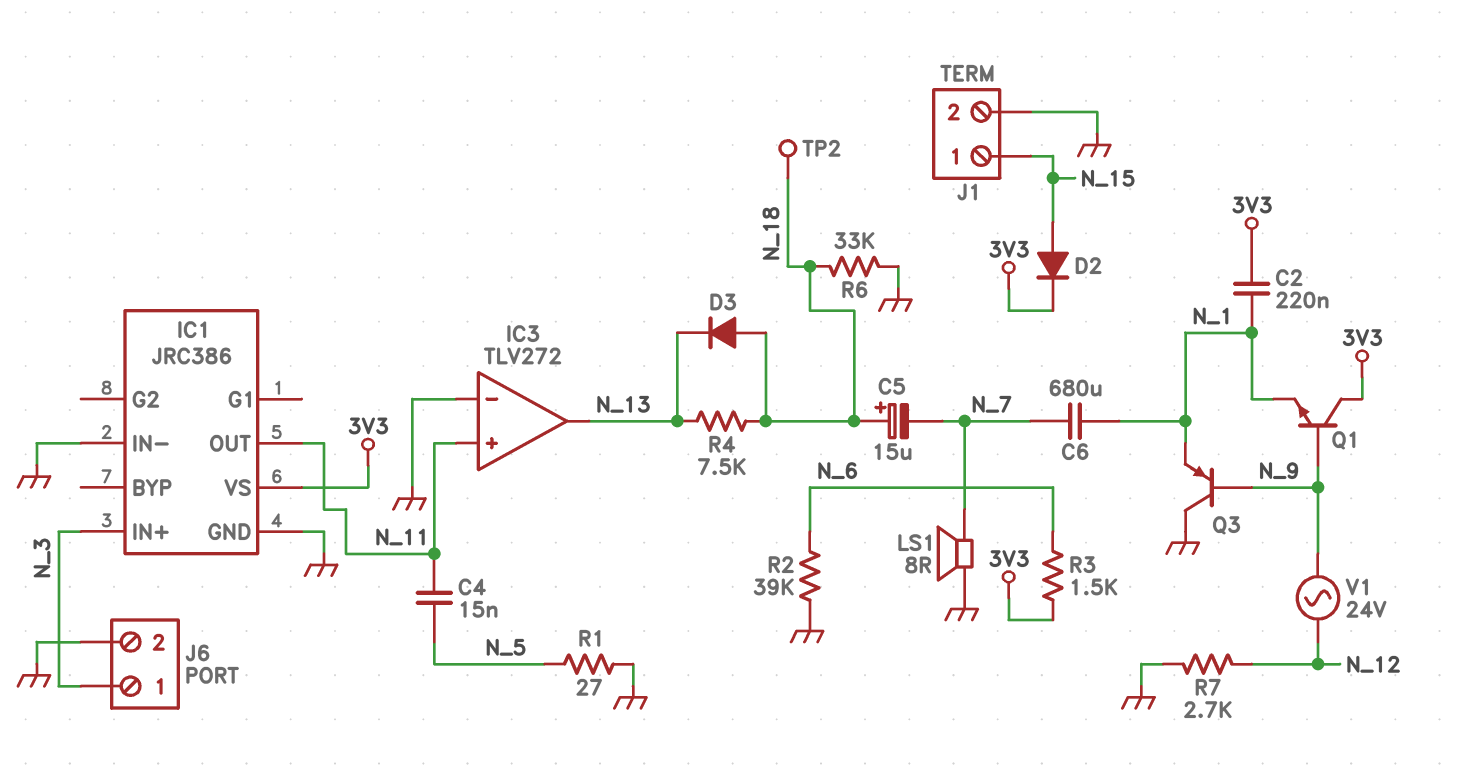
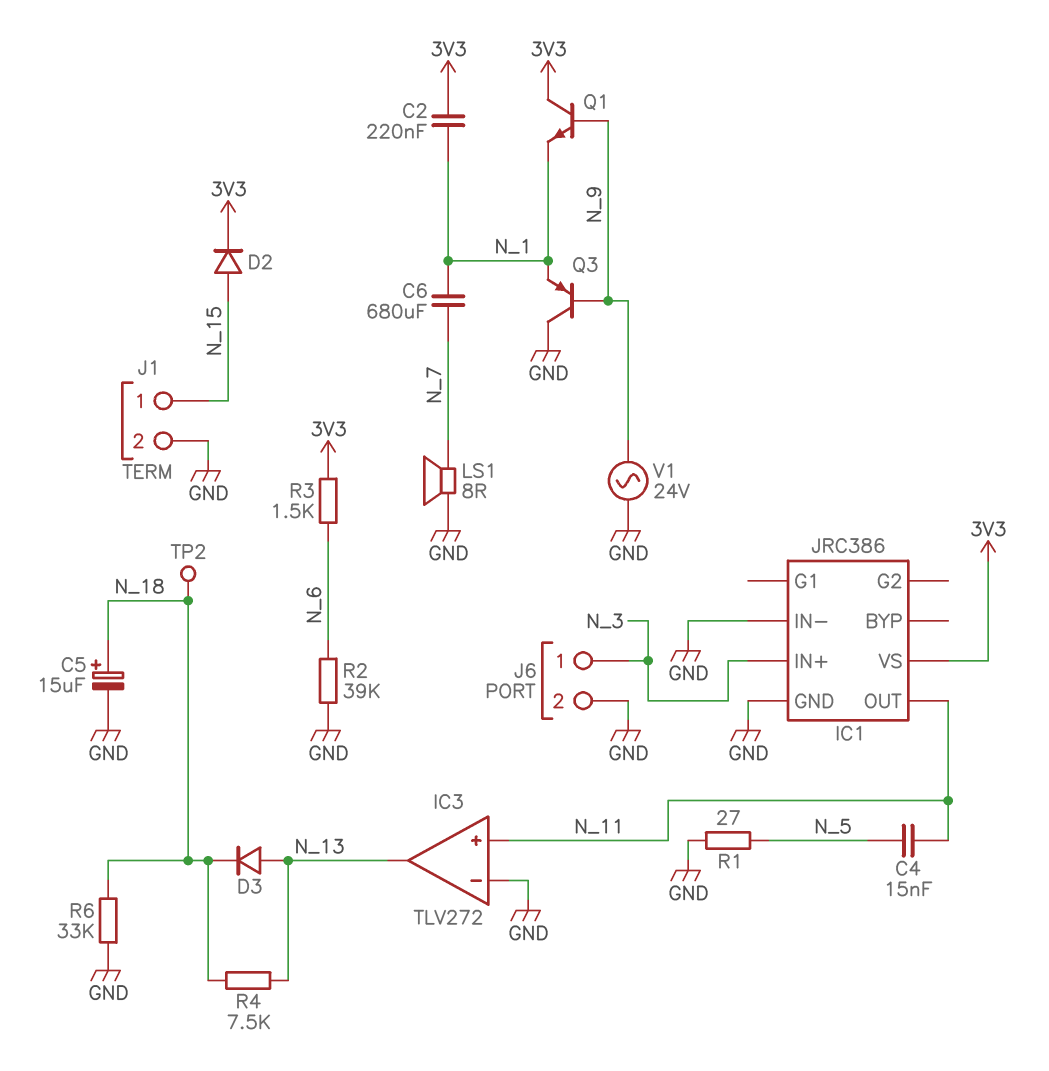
C5: 15uF (plus N_18, minus N_7) -> 15uF (plus N_18, minus GND)
D3: diode (A N_18, K N_13) -> diode (A N_13, K N_18)
R7: 2.7k (GND, N_12) -> none
V1: AC 24V (N_9, N_12) -> AC 24V (GND, N_9)

